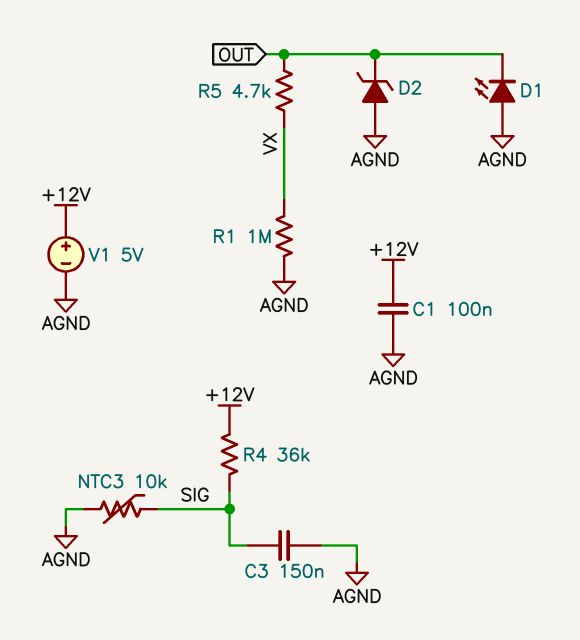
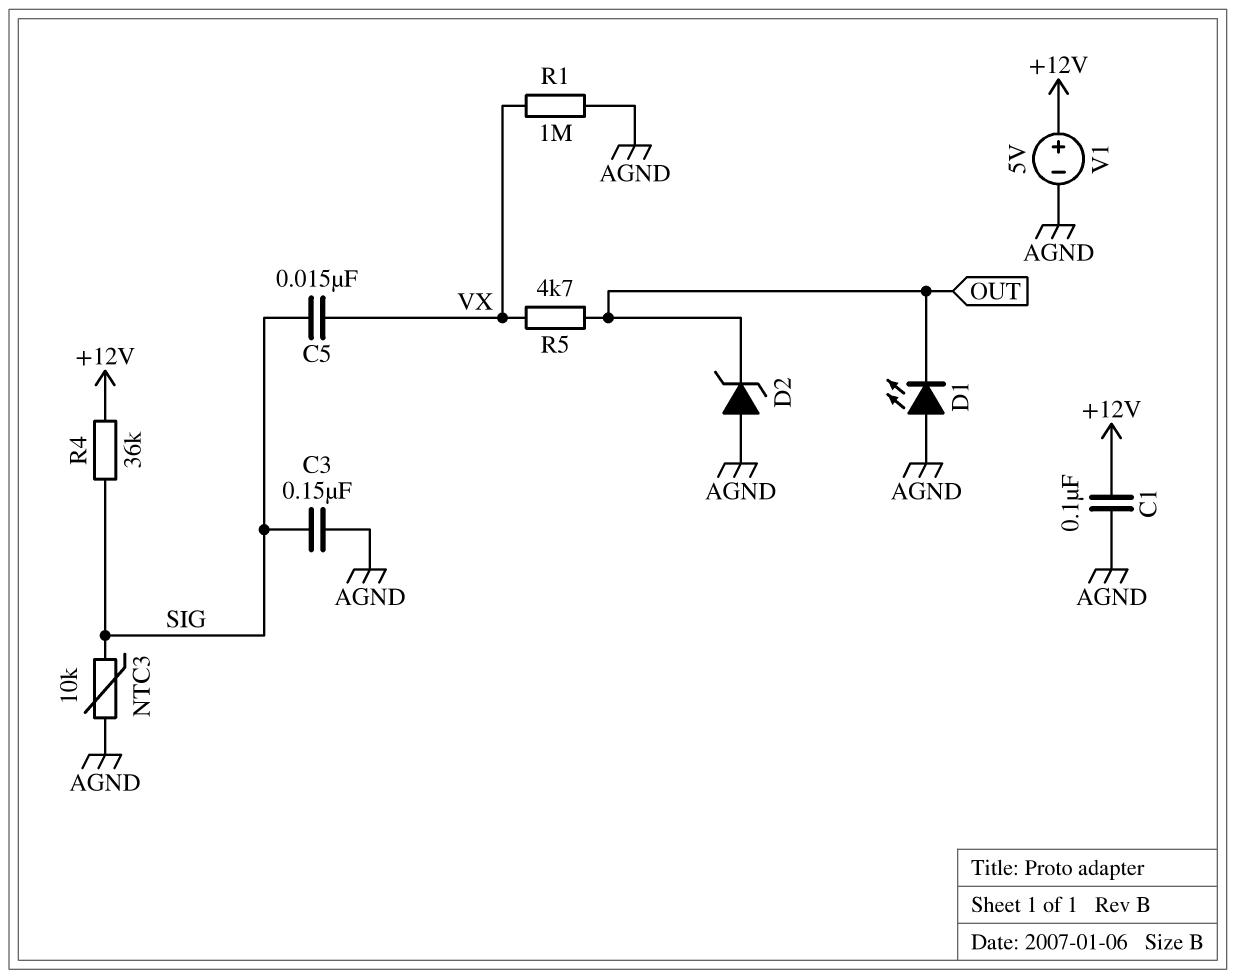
C5: none -> 15nF (SIG, VX)

